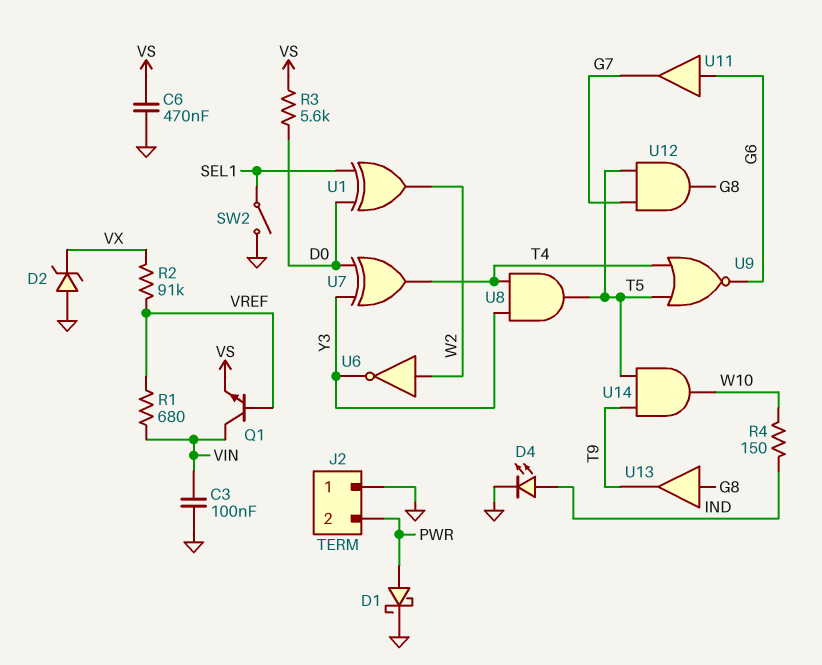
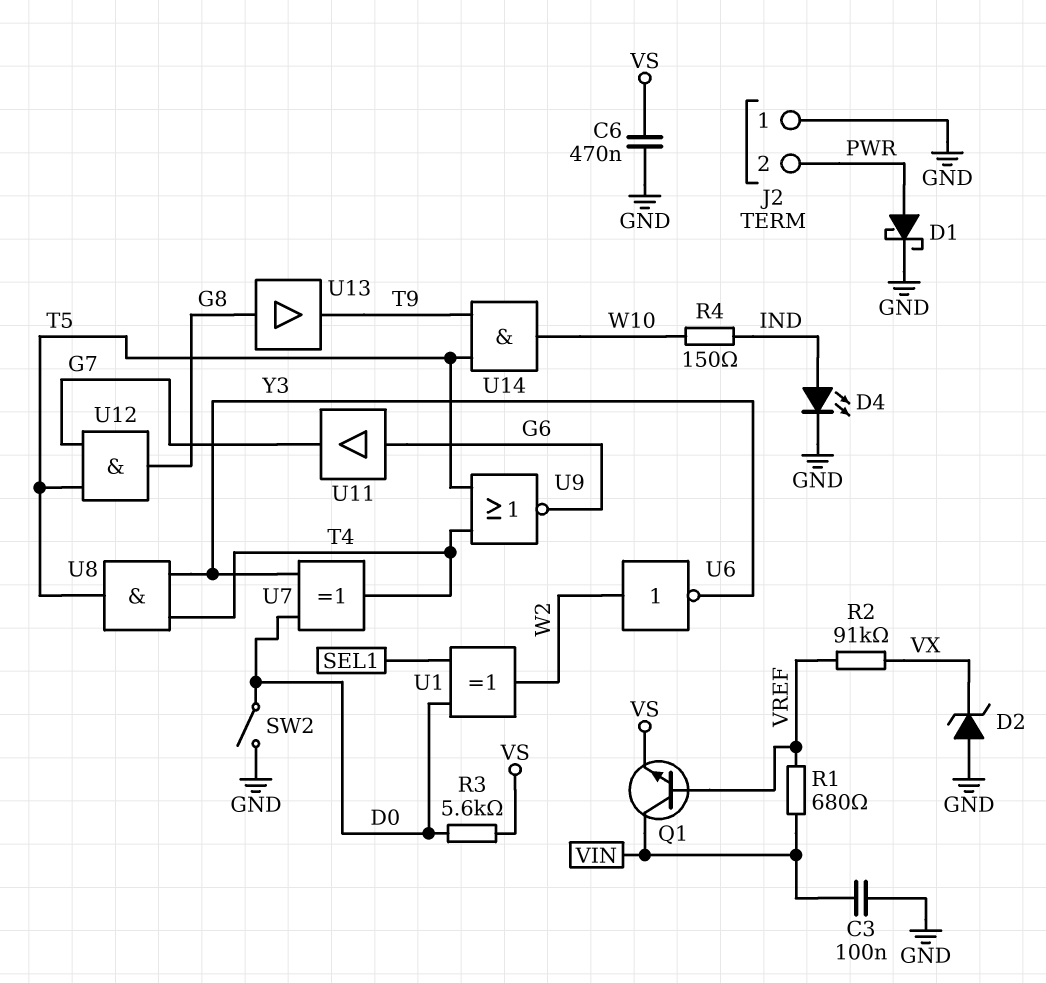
SW2: switch (GND, SEL1) -> switch (D0, GND)

